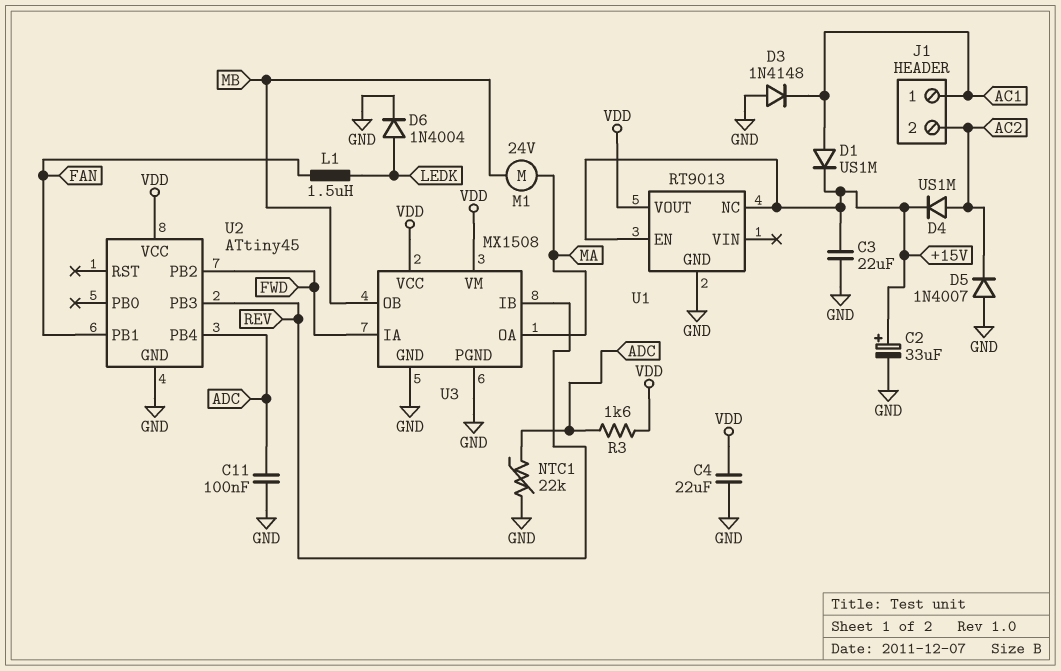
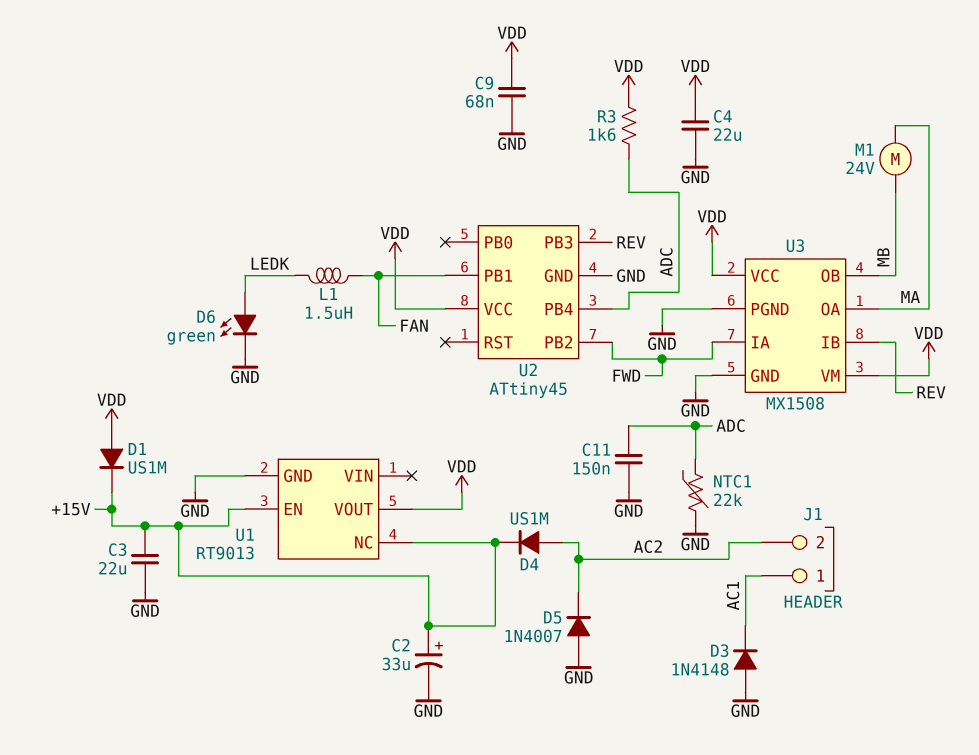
C9: none -> 68nF (GND, VDD)
C11: 100nF (ADC, GND) -> 150nF (ADC, GND)
D1: diode US1M (A AC1, K +15V) -> diode US1M (A VDD, K +15V)
D6: diode 1N4004 (A LEDK, K GND) -> LED green (A LEDK, K GND)

